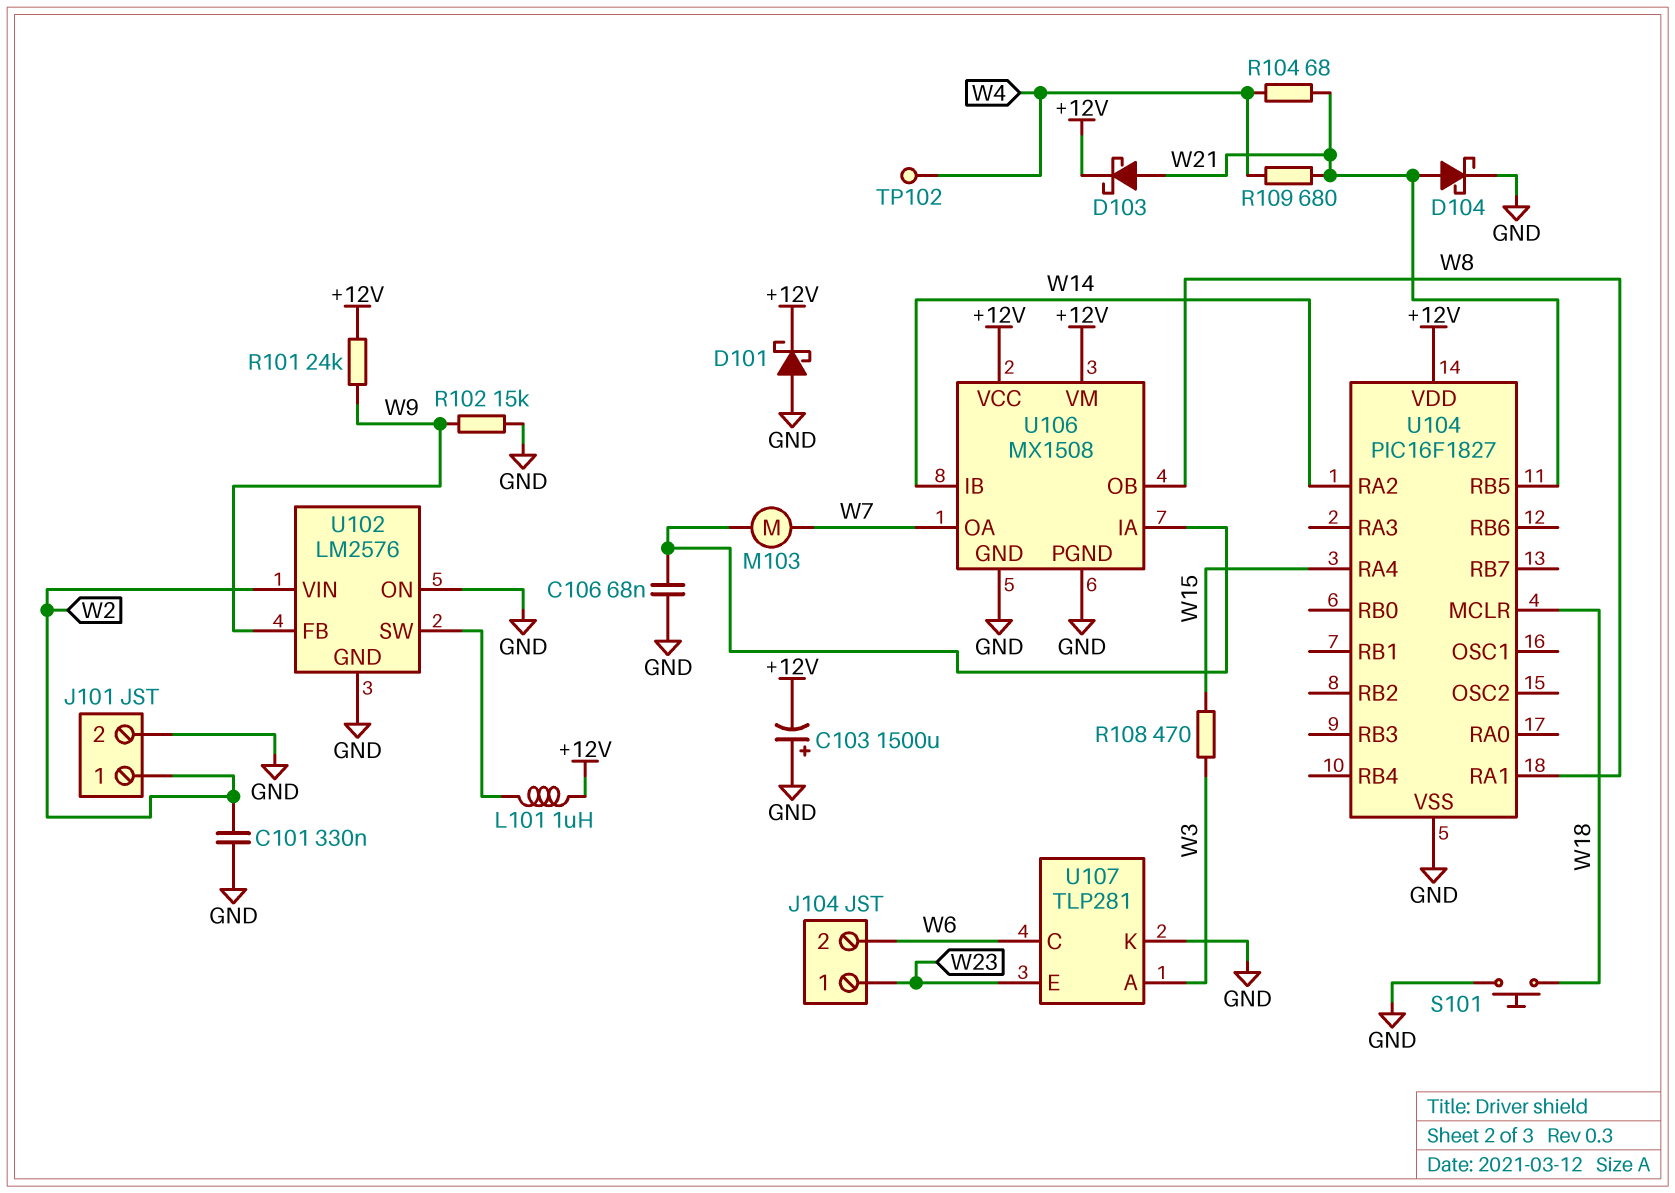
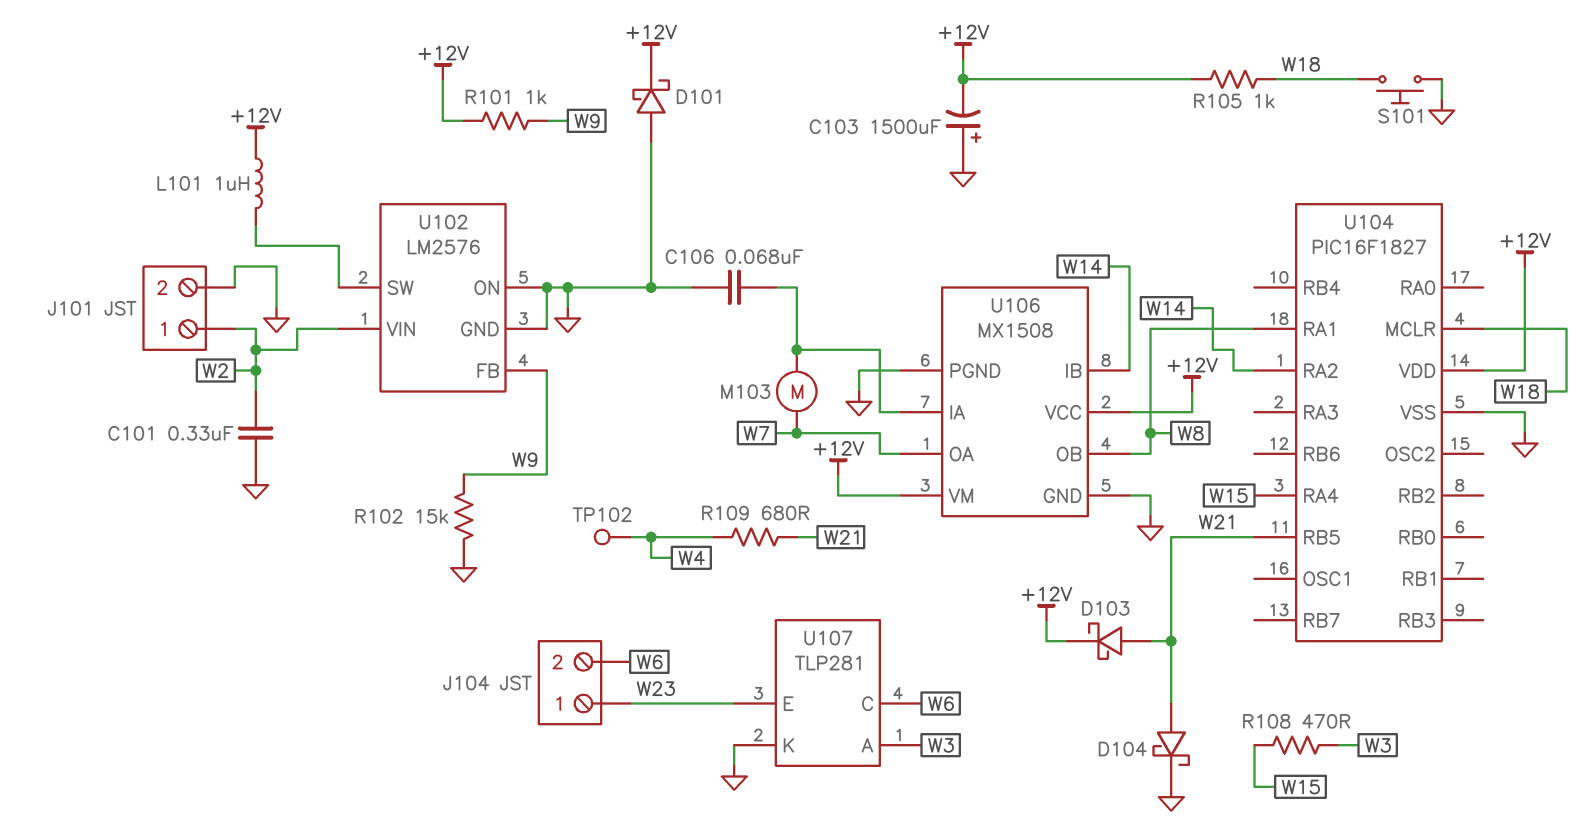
R101: 24k (+12V, W9) -> 1k (+12V, W9)
R104: 68 (W4, W21) -> none
R105: none -> 1k (+12V, W18)

